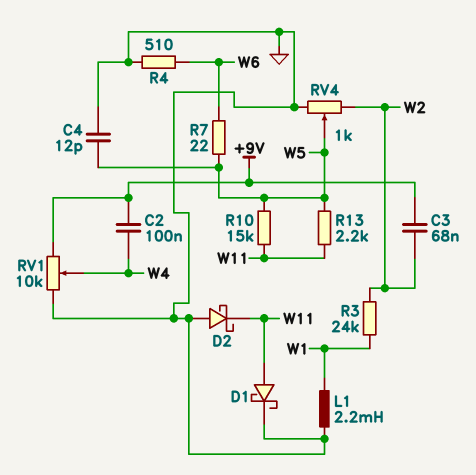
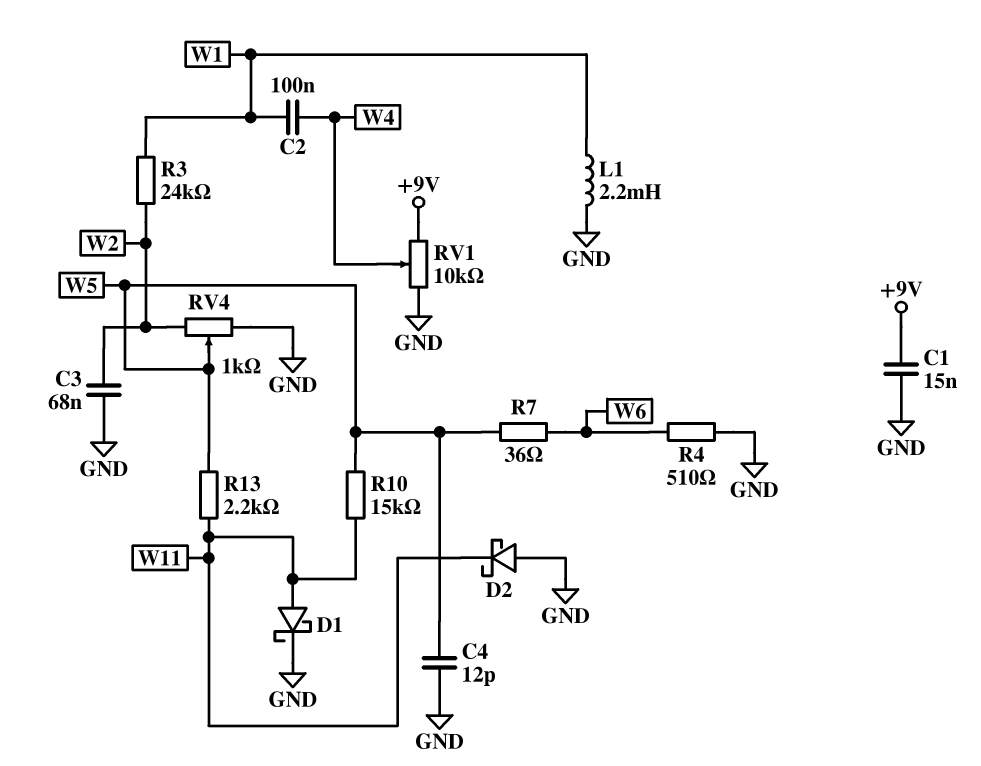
C1: none -> 15nF (+9V, GND)
C2: 100nF (+9V, W4) -> 100nF (W1, W4)
C3: 68nF (+9V, W2) -> 68nF (GND, W2)
R7: 22 (W5, W6) -> 36 (W5, W6)

